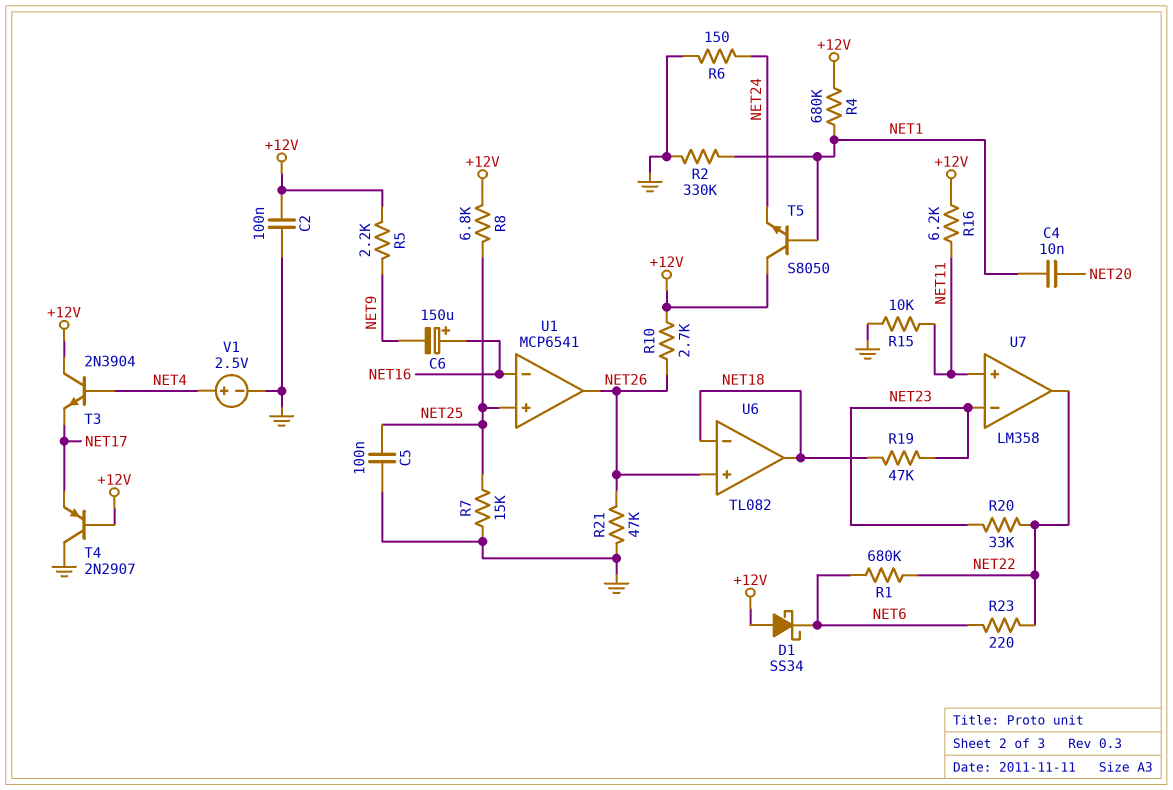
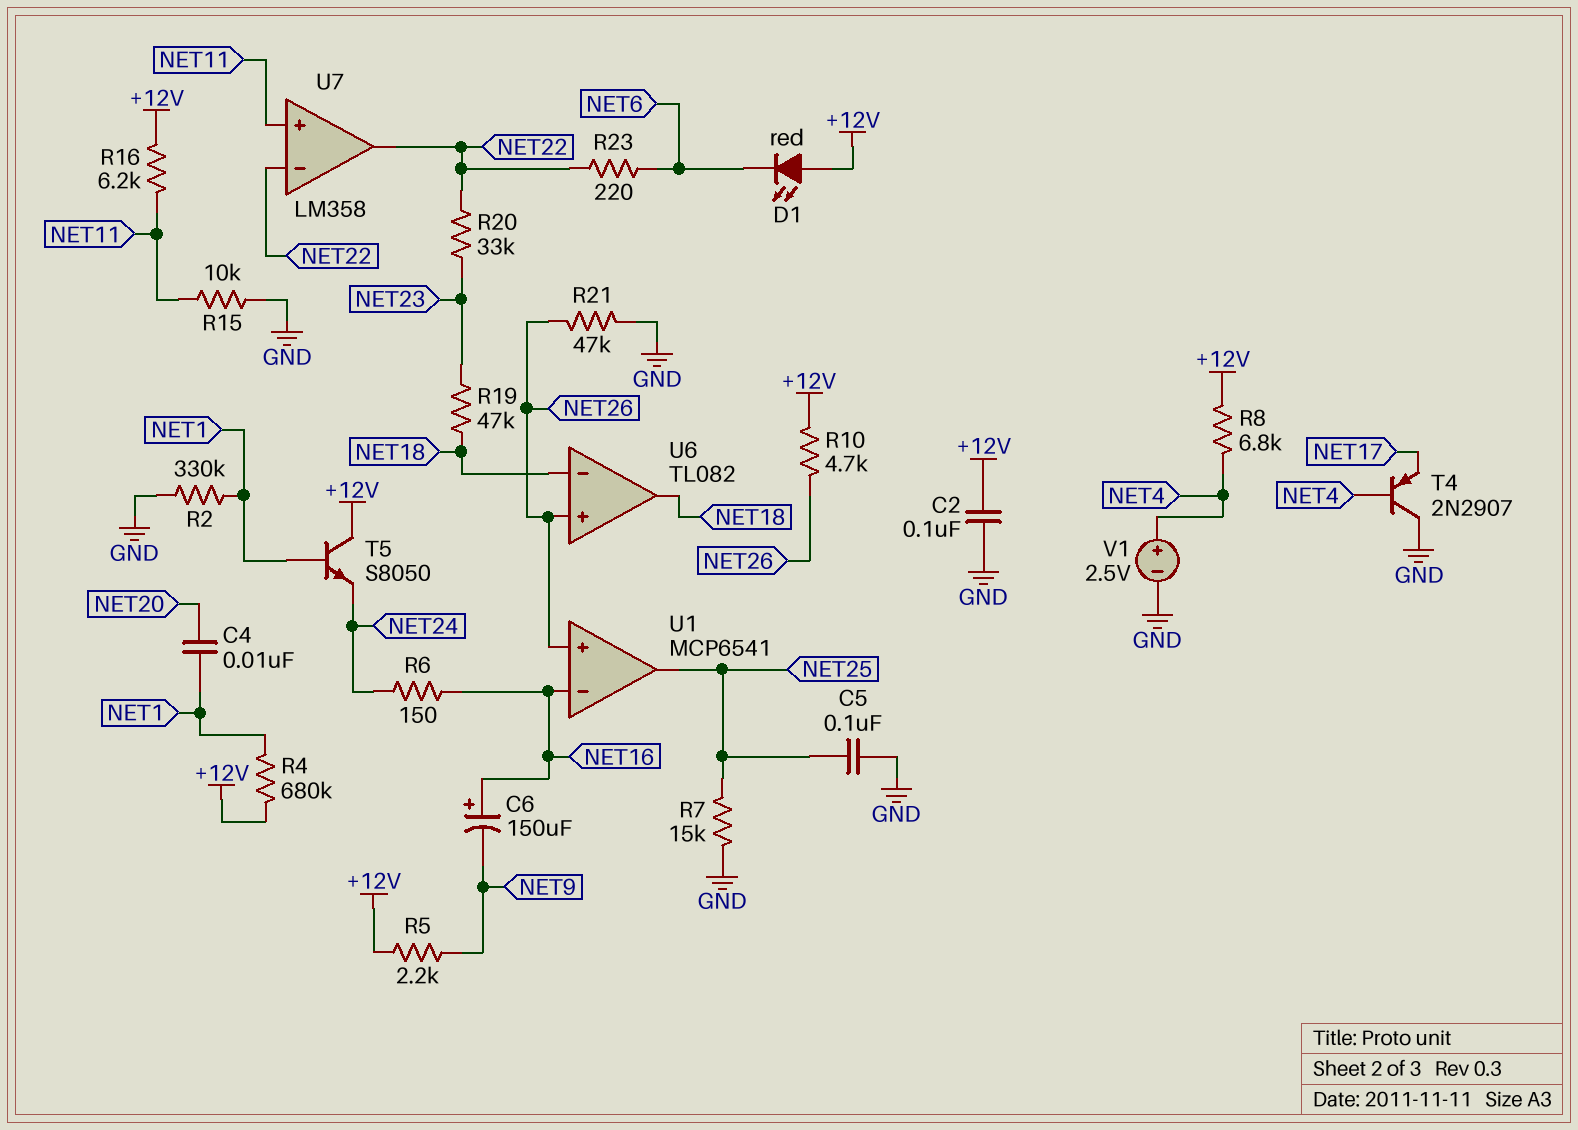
D1: schottky SS34 (A +12V, K NET6) -> LED red (A +12V, K NET6)
R1: 680k (NET6, NET22) -> none
R6: 150 (GND, NET24) -> 150 (NET16, NET24)
R8: 6.8k (+12V, NET25) -> 6.8k (+12V, NET4)
R10: 2.7k (+12V, NET26) -> 4.7k (+12V, NET26)
T3: NPN 2N3904 (B NET4, C +12V, E NET17) -> none
T4: PNP 2N2907 (B +12V, C GND, E NET17) -> PNP 2N2907 (B NET4, C GND, E NET17)
U1 pin in+: NET25 -> NET26
U1 pin out: NET26 -> NET25
U7 pin in-: NET23 -> NET22

